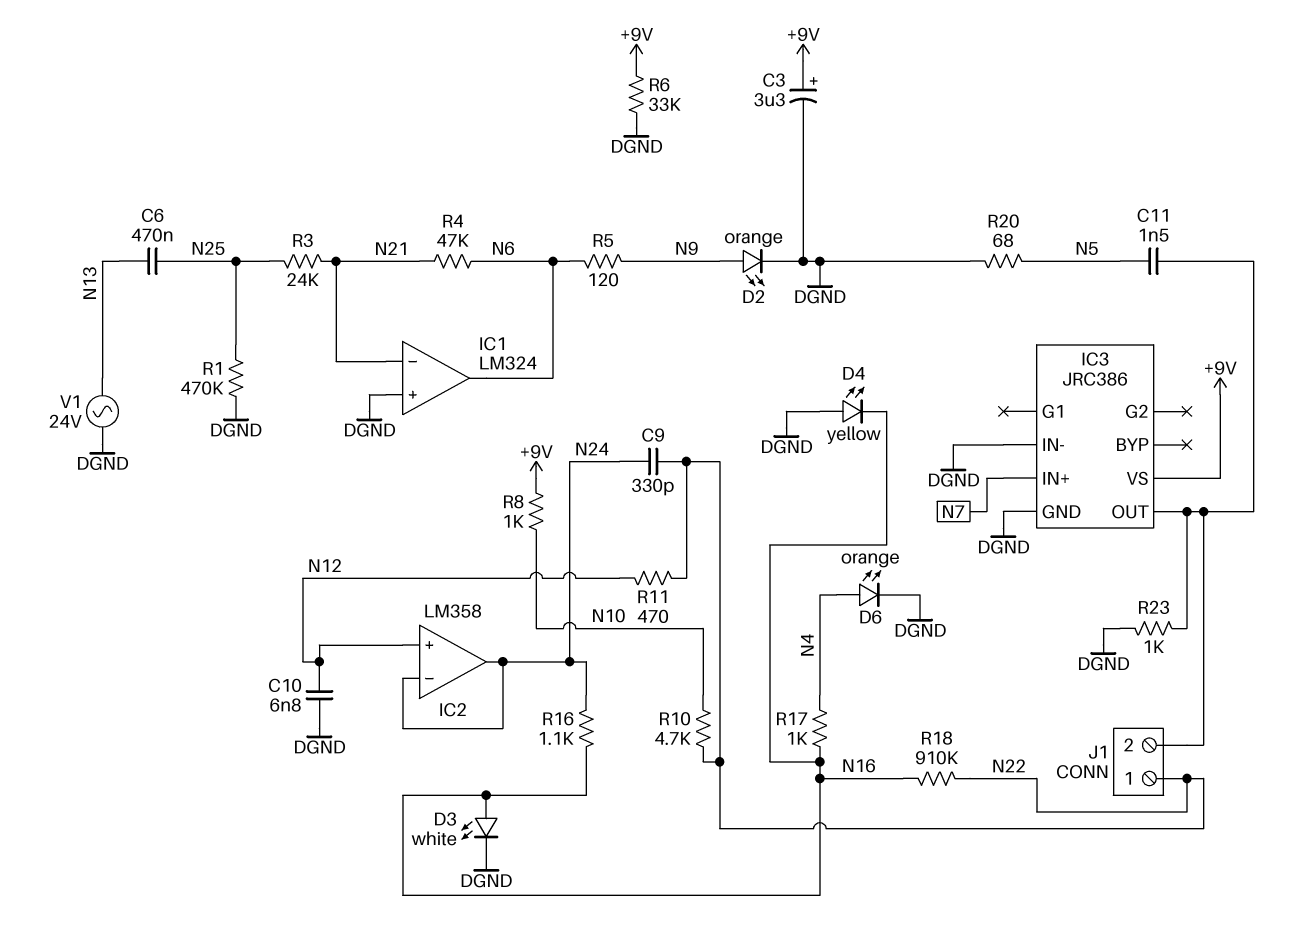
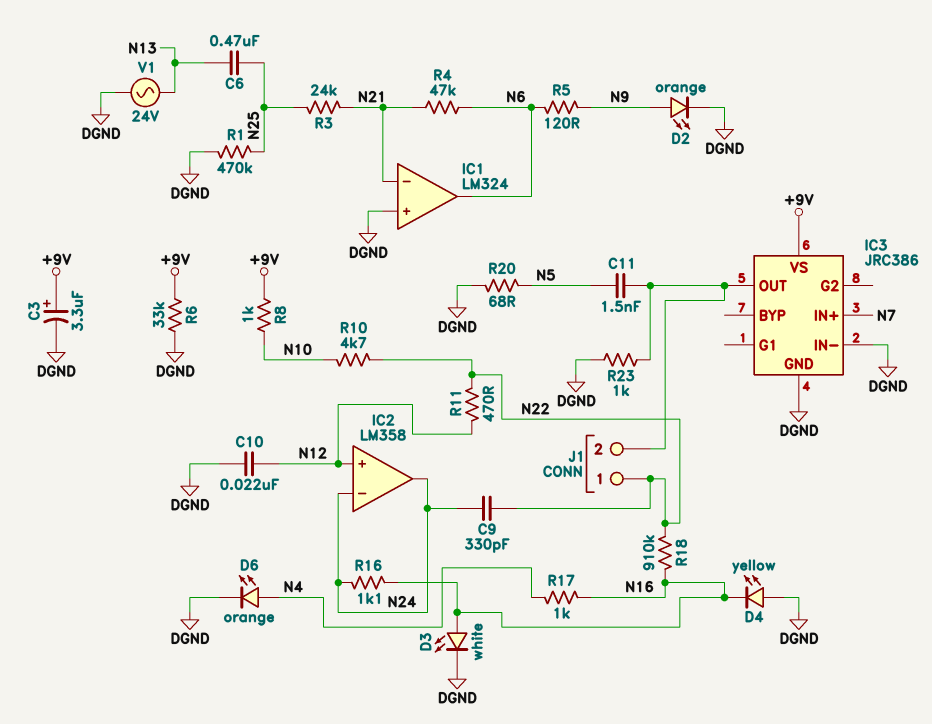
C10: 6.8nF (DGND, N12) -> 22nF (DGND, N12)

